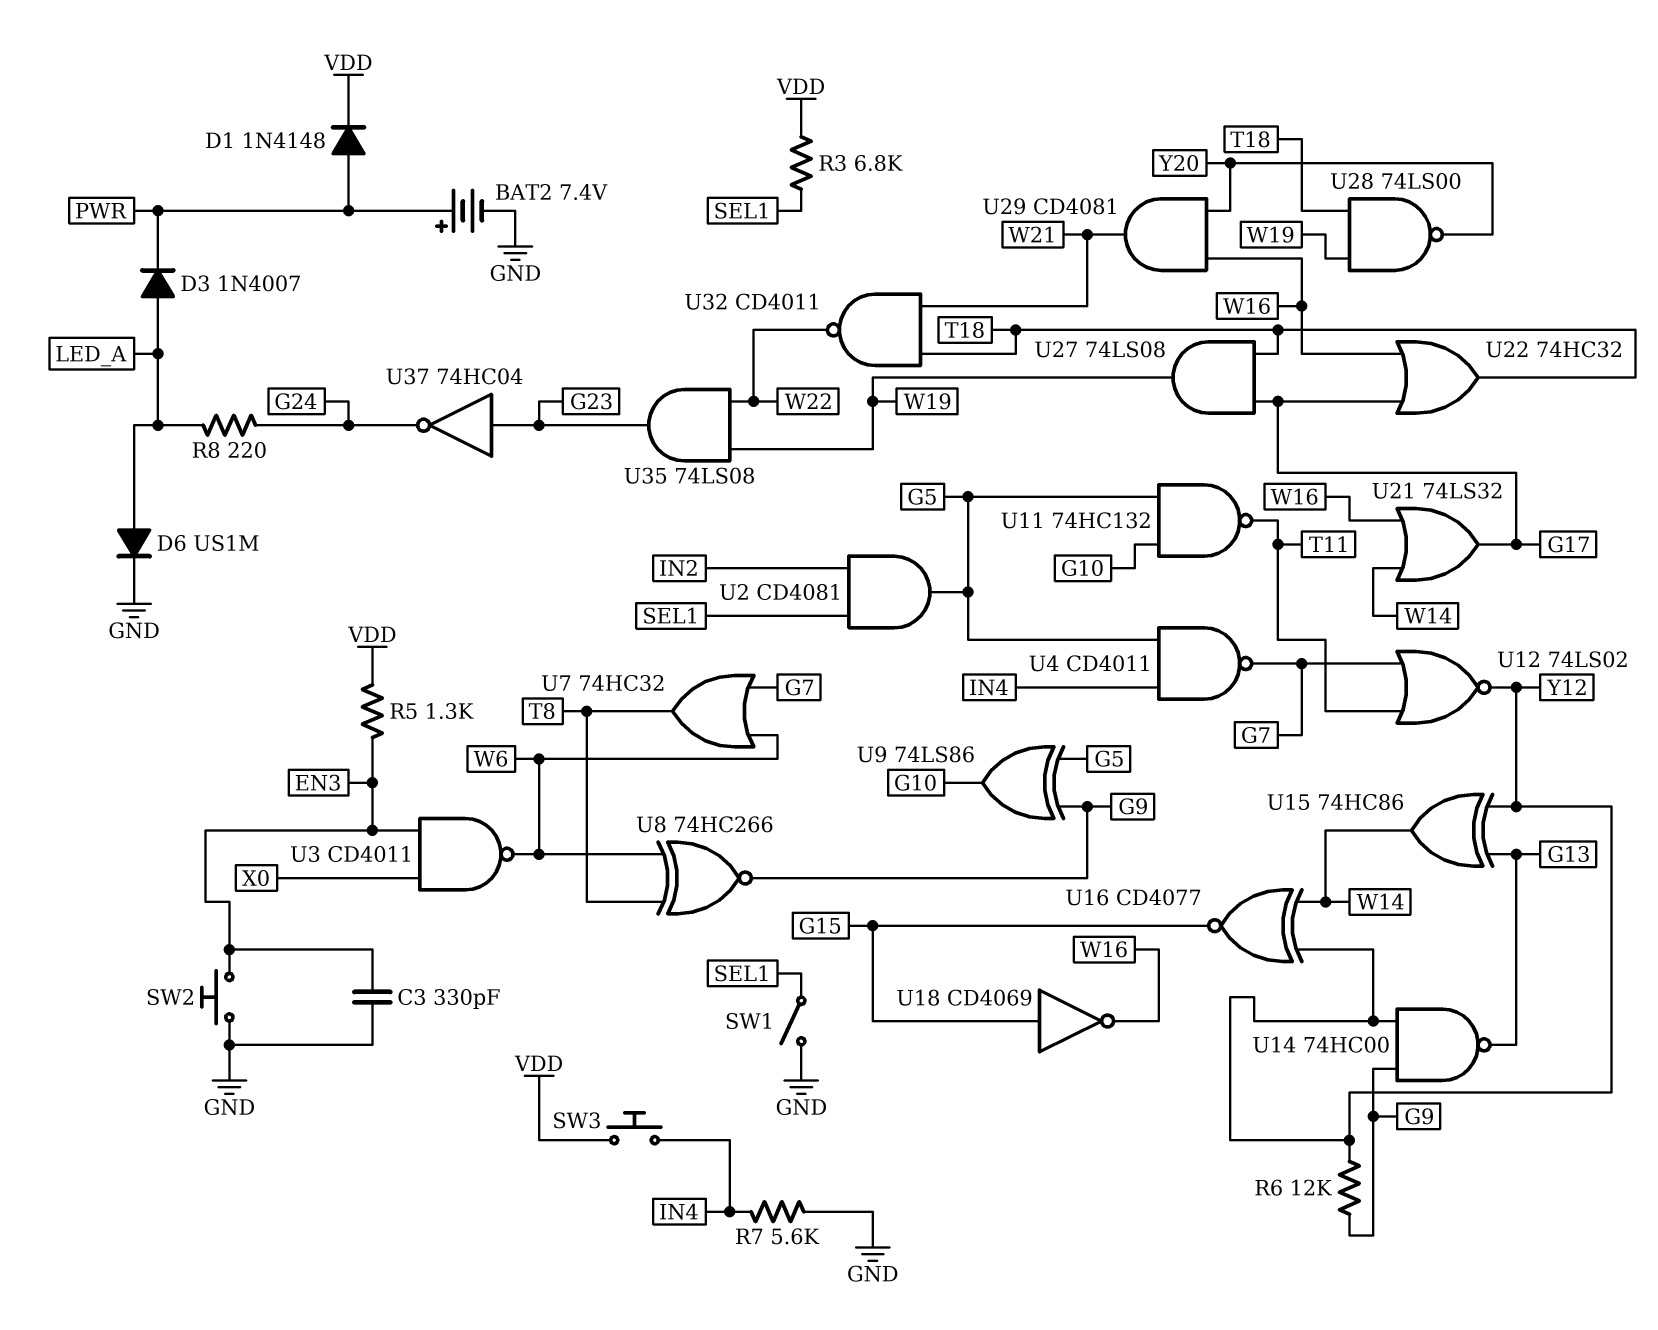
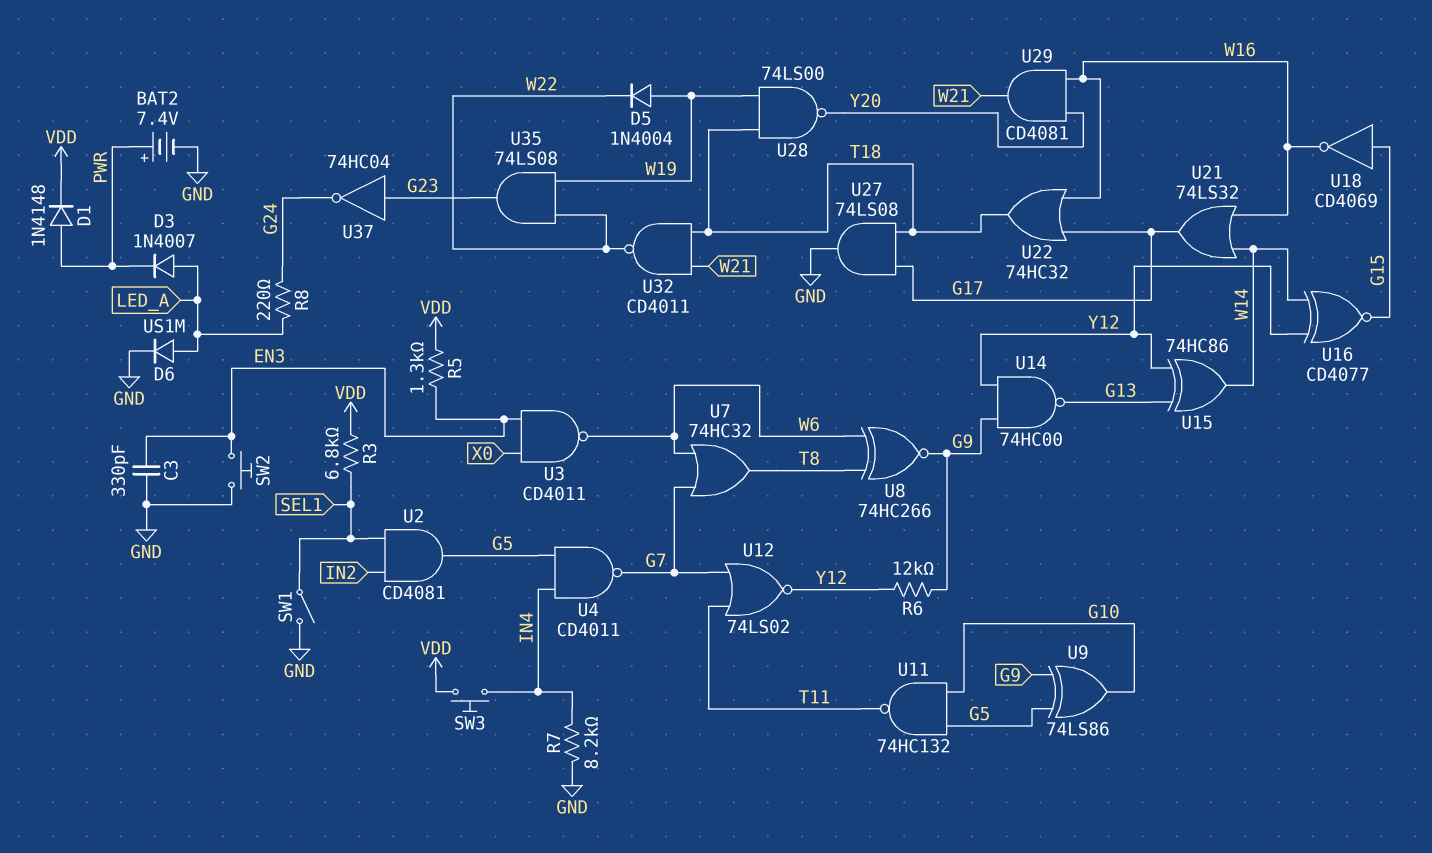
D5: none -> diode 1N4004 (A W19, K W22)
R7: 5.6k (GND, IN4) -> 8.2k (GND, IN4)
U27: AND 74LS08 (in G17, in T18, out W19) -> AND 74LS08 (in G17, in T18, out GND)

